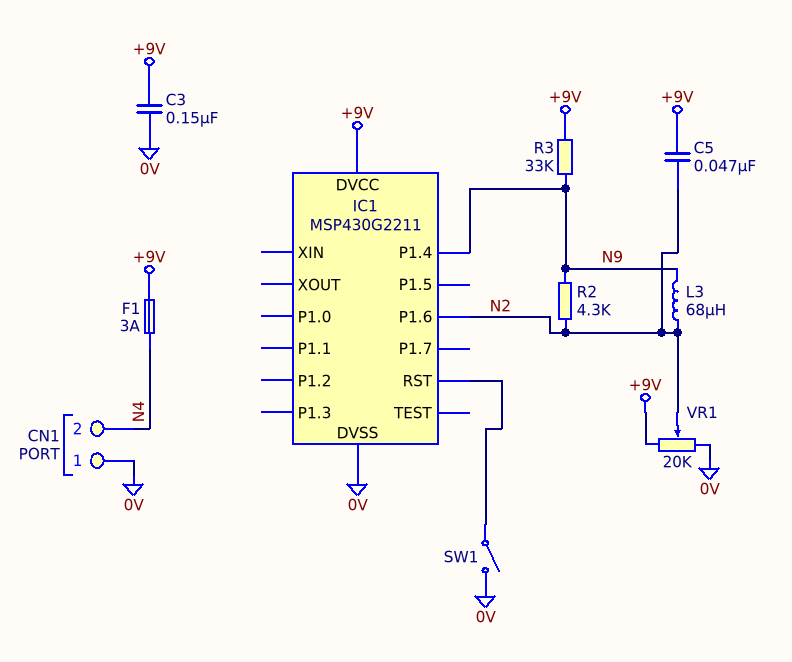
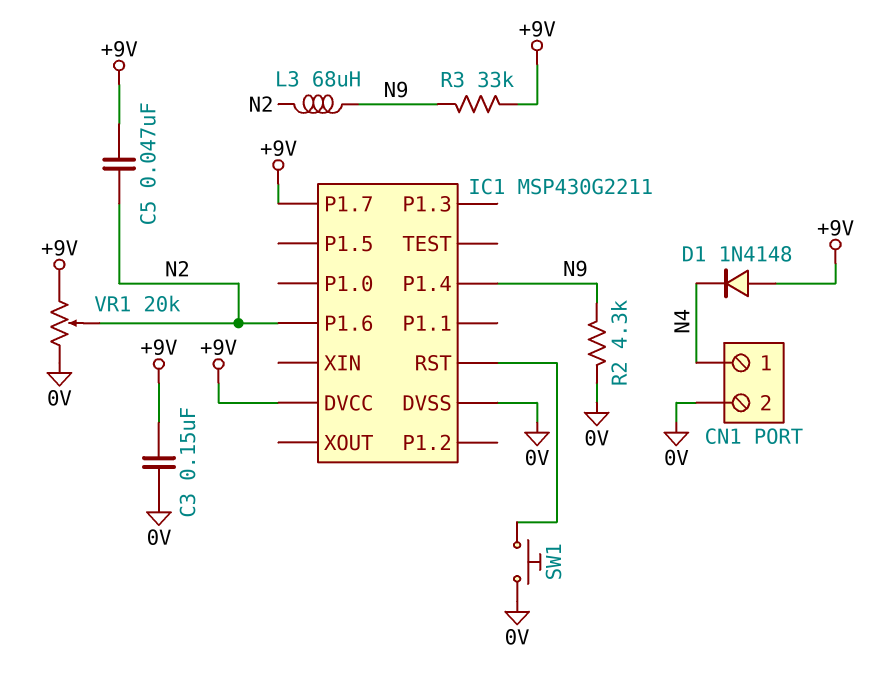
CN1 pin 1: 0V -> N4
CN1 pin 2: N4 -> 0V
D1: none -> diode 1N4148 (A +9V, K N4)
F1: 3A (+9V, N4) -> none
IC1 pin P1.7: none -> +9V
R2: 4.3k (N2, N9) -> 4.3k (0V, N9)
SW1: switch (0V, IC1/RST) -> button (0V, IC1/RST)

